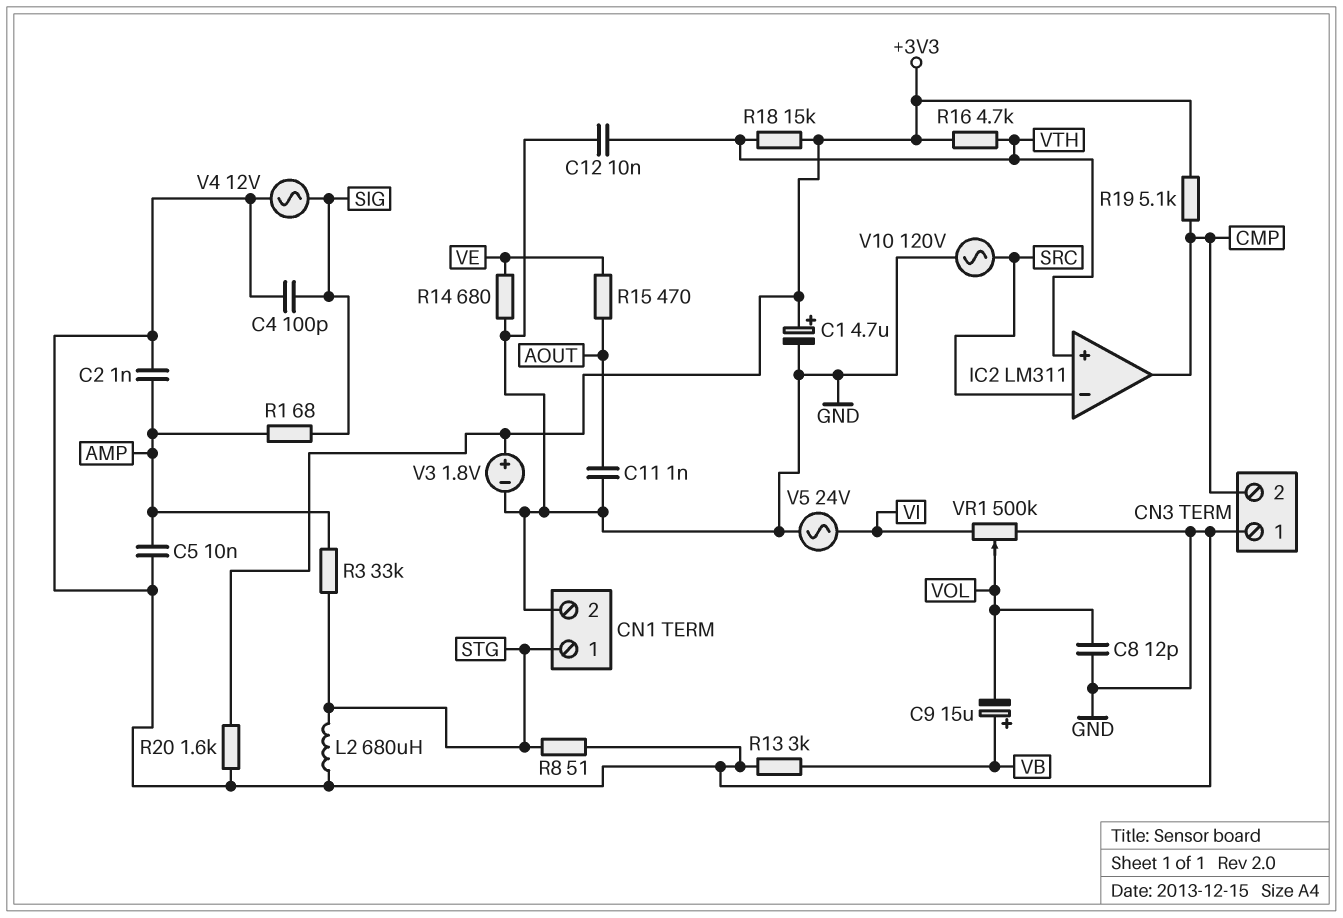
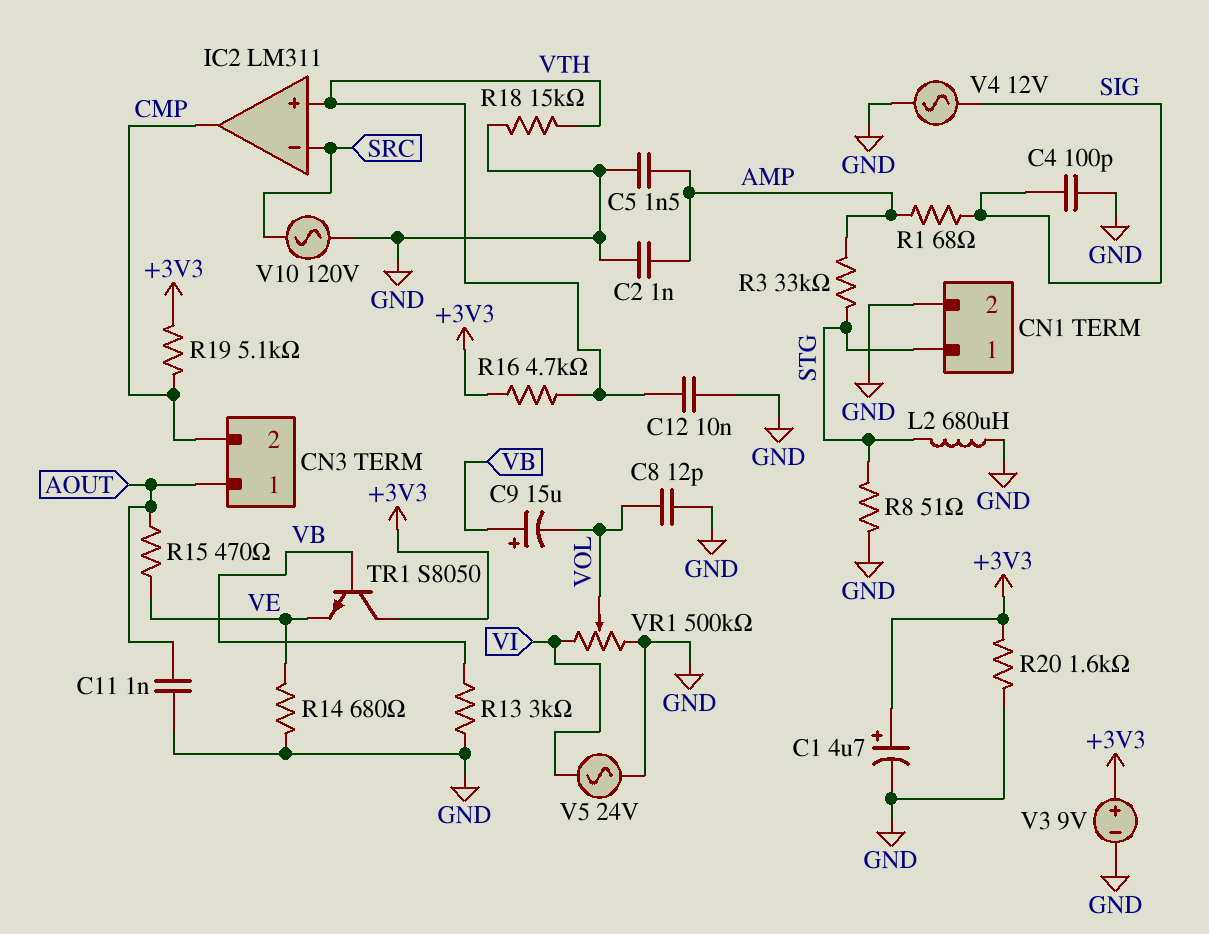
C5: 10nF (AMP, GND) -> 1.5nF (AMP, GND)
CN3 pin 1: GND -> AOUT
R18: 15k (+3V3, VTH) -> 15k (GND, VTH)
TR1: none -> NPN S8050 (B VB, C +3V3, E VE)
V3: 1.8V (plus +3V3, minus GND) -> 9V (plus +3V3, minus GND)

